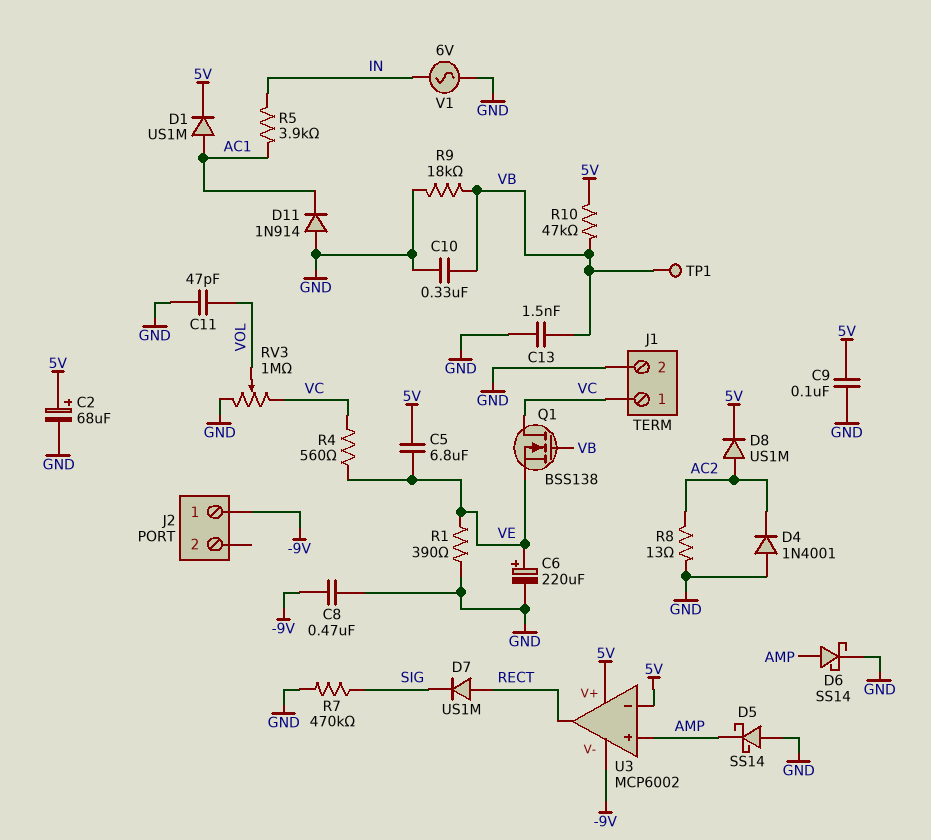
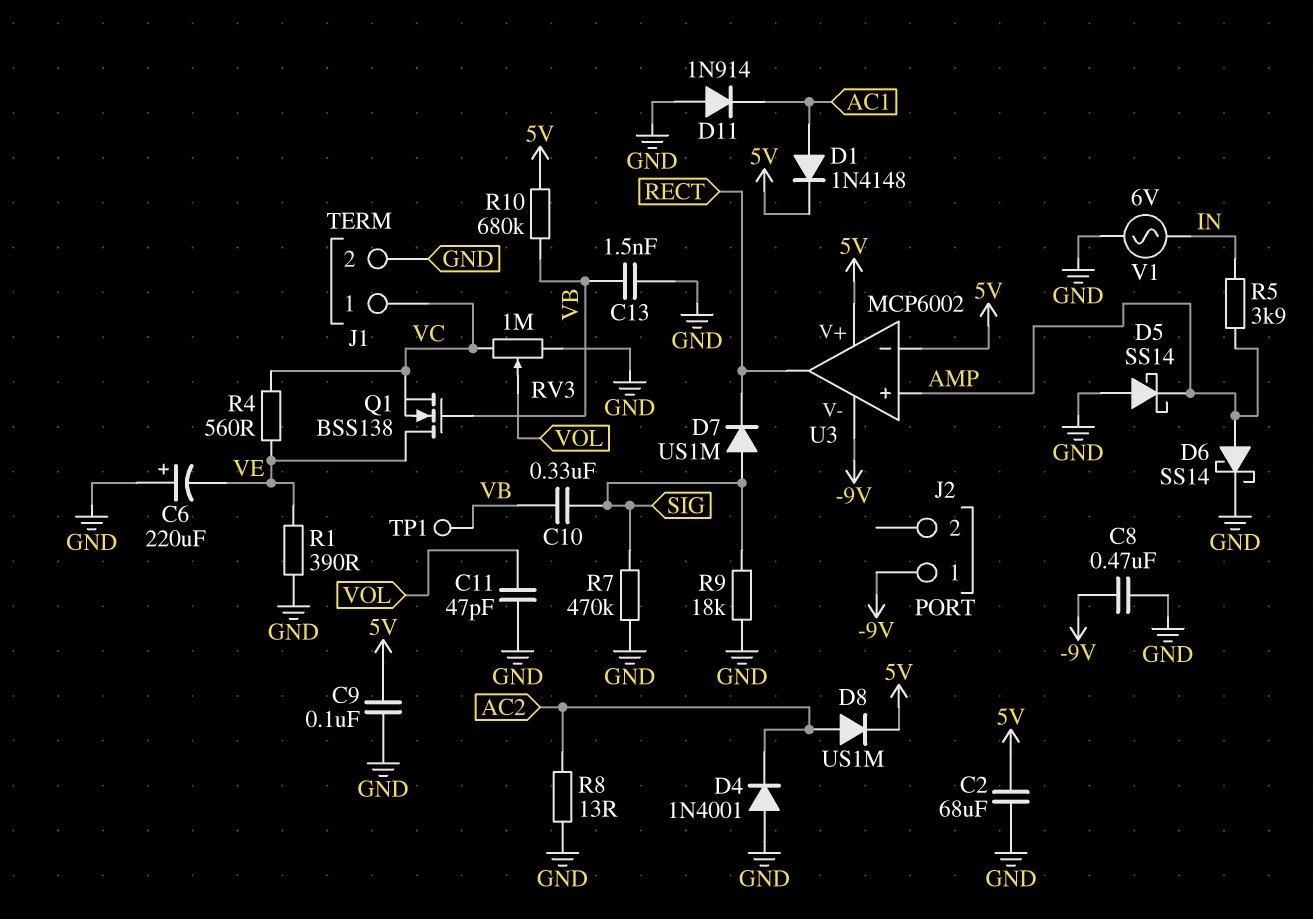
C2: 68uF (plus 5V, minus GND) -> 68uF (5V, GND)
C5: 6.8uF (5V, VE) -> none
C6: 220uF (plus VE, minus GND) -> 220uF (plus GND, minus VE)
C10: 330nF (GND, VB) -> 330nF (SIG, VB)
D1: diode US1M (A AC1, K 5V) -> diode 1N4148 (A AC1, K 5V)
D7: diode US1M (A RECT, K SIG) -> diode US1M (A SIG, K RECT)
Q1: NMOS BSS138 (G VB, D VC, S VE) -> NMOS BSS138 (G VB, D VE, S VC)
R5: 3.9k (AC1, IN) -> 3.9k (AMP, IN)
R9: 18k (GND, VB) -> 18k (GND, SIG)
R10: 47k (5V, VB) -> 680k (5V, VB)

